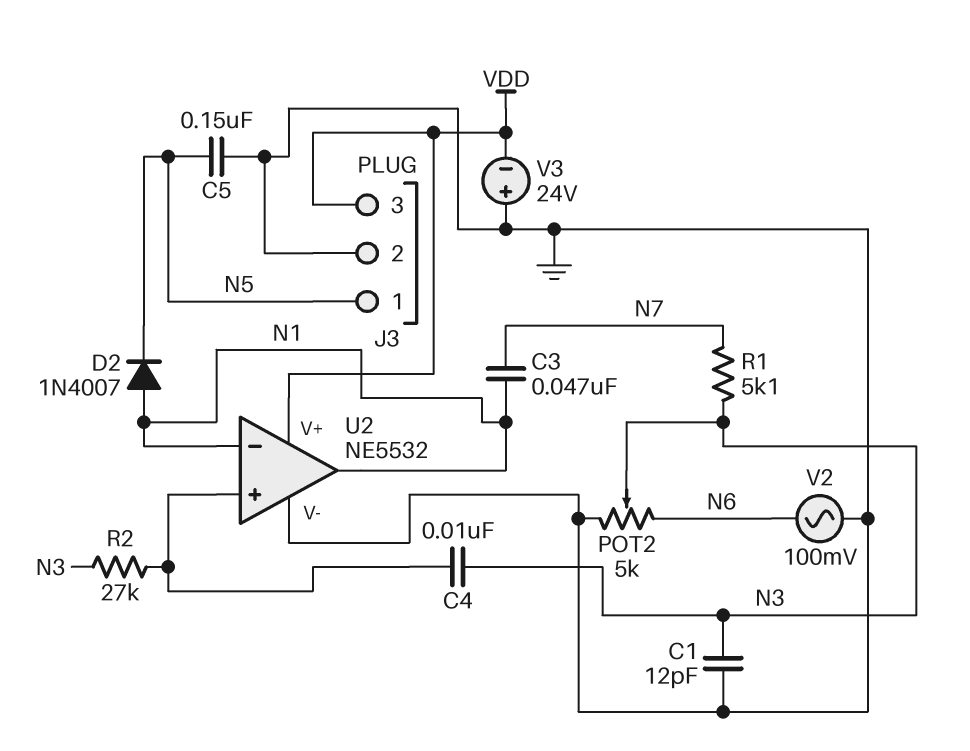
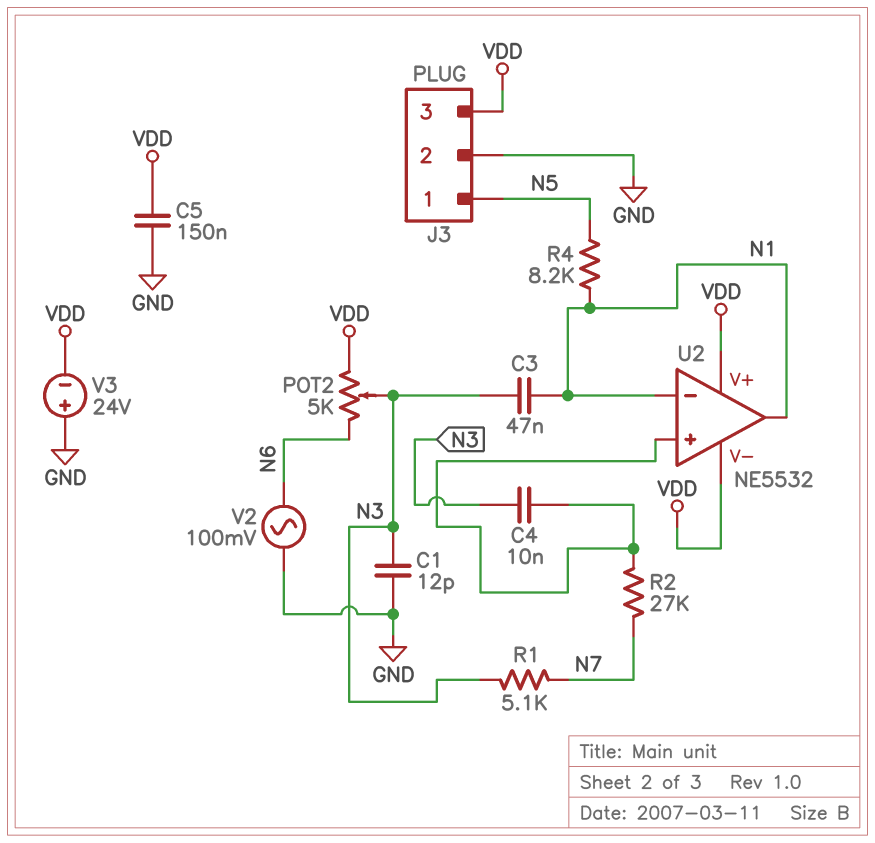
C3: 47nF (N1, N7) -> 47nF (N1, N3)
C5: 150nF (GND, N5) -> 150nF (GND, VDD)
D2: diode 1N4007 (A N1, K N5) -> none
POT2: 5k (GND, N6, wiper N3) -> 5k (N6, VDD, wiper N3)
R2: 27k (N3, U2/in+) -> 27k (N7, U2/in+)
R4: none -> 8.2k (N1, N5)
U2 pin V-: GND -> VDD

